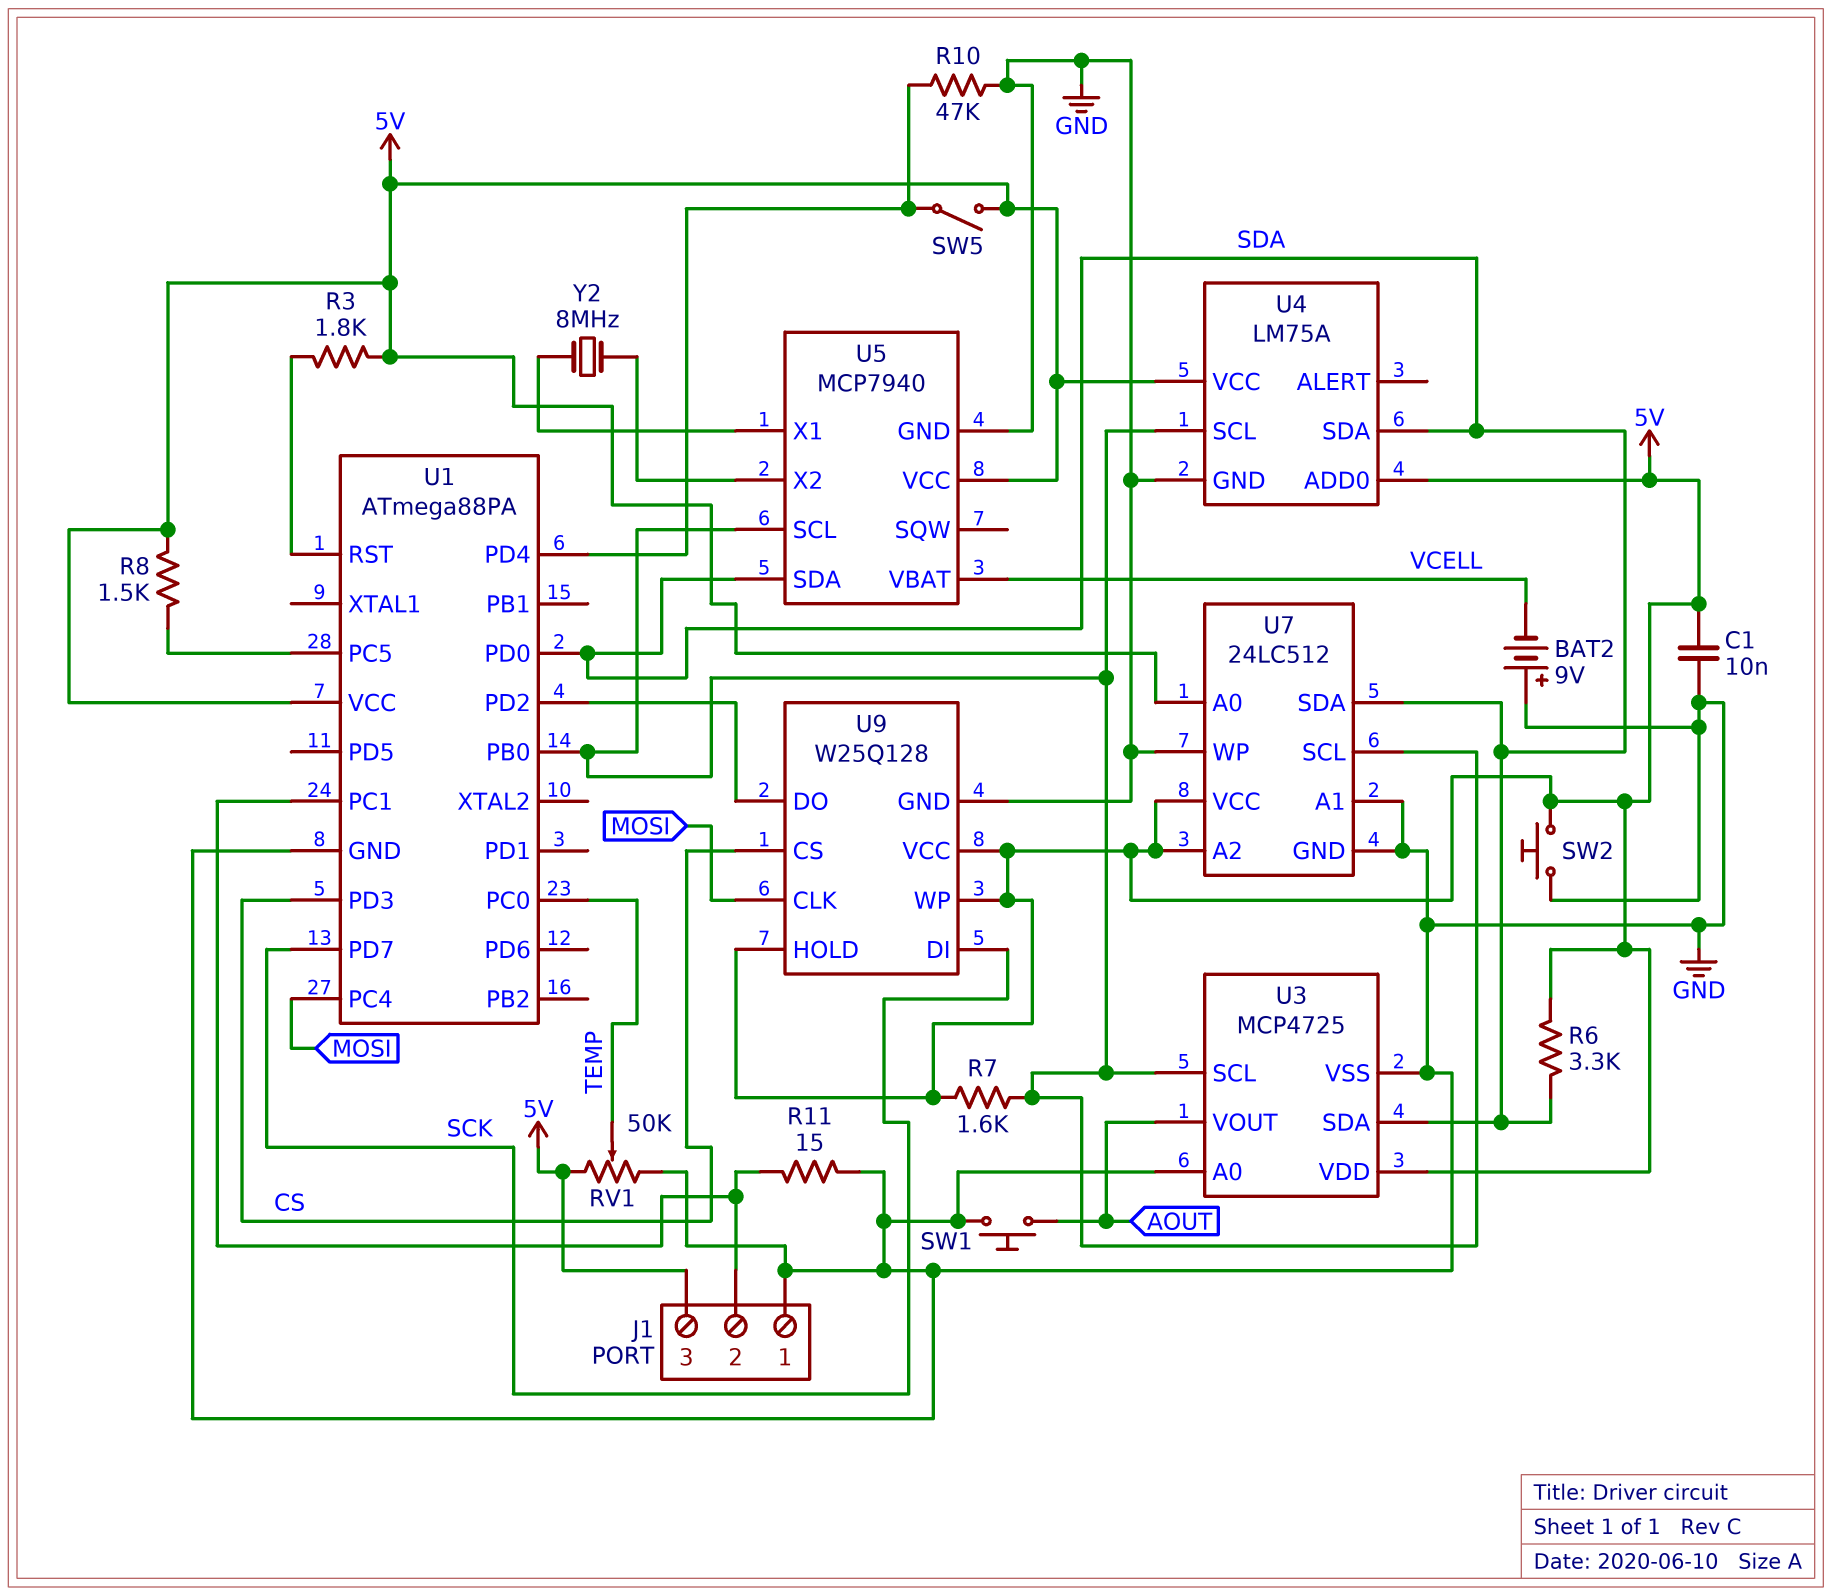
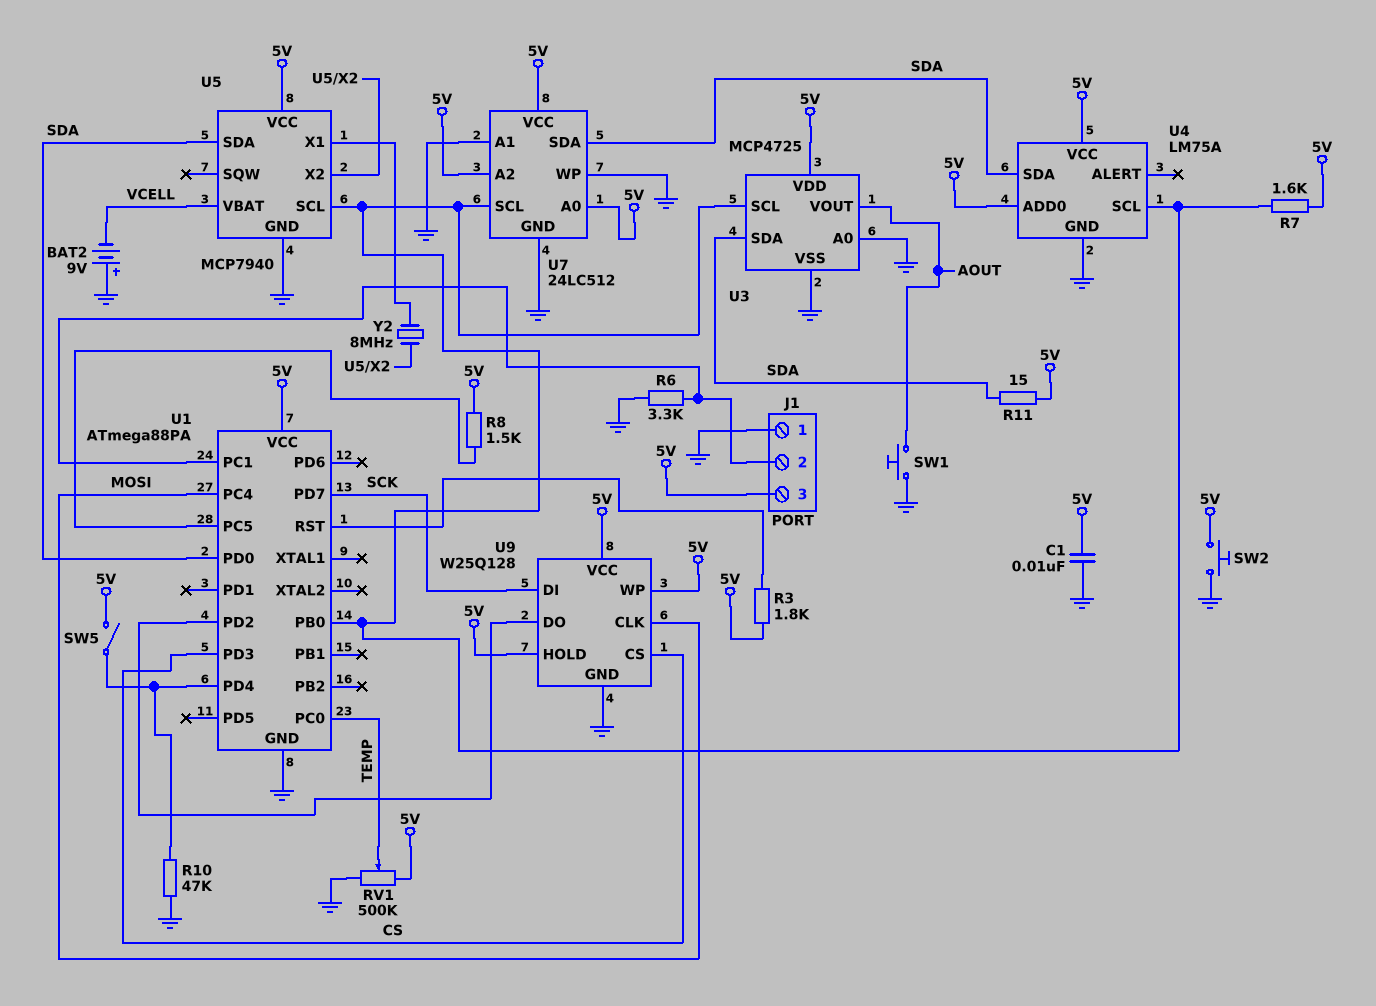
R6: 3.3k (5V, SDA) -> 3.3k (GND, J1/2)
R11: 15 (GND, J1/2) -> 15 (5V, SDA)
RV1: 50k (5V, GND, wiper TEMP) -> 500k (5V, GND, wiper TEMP)

